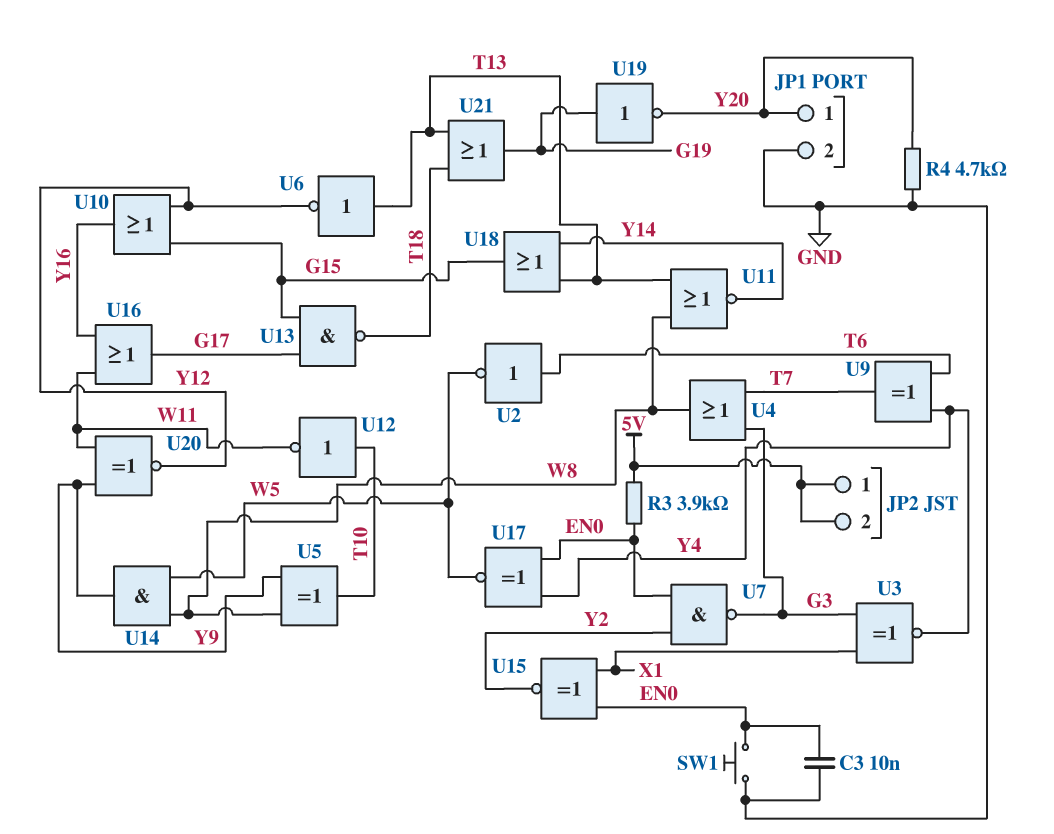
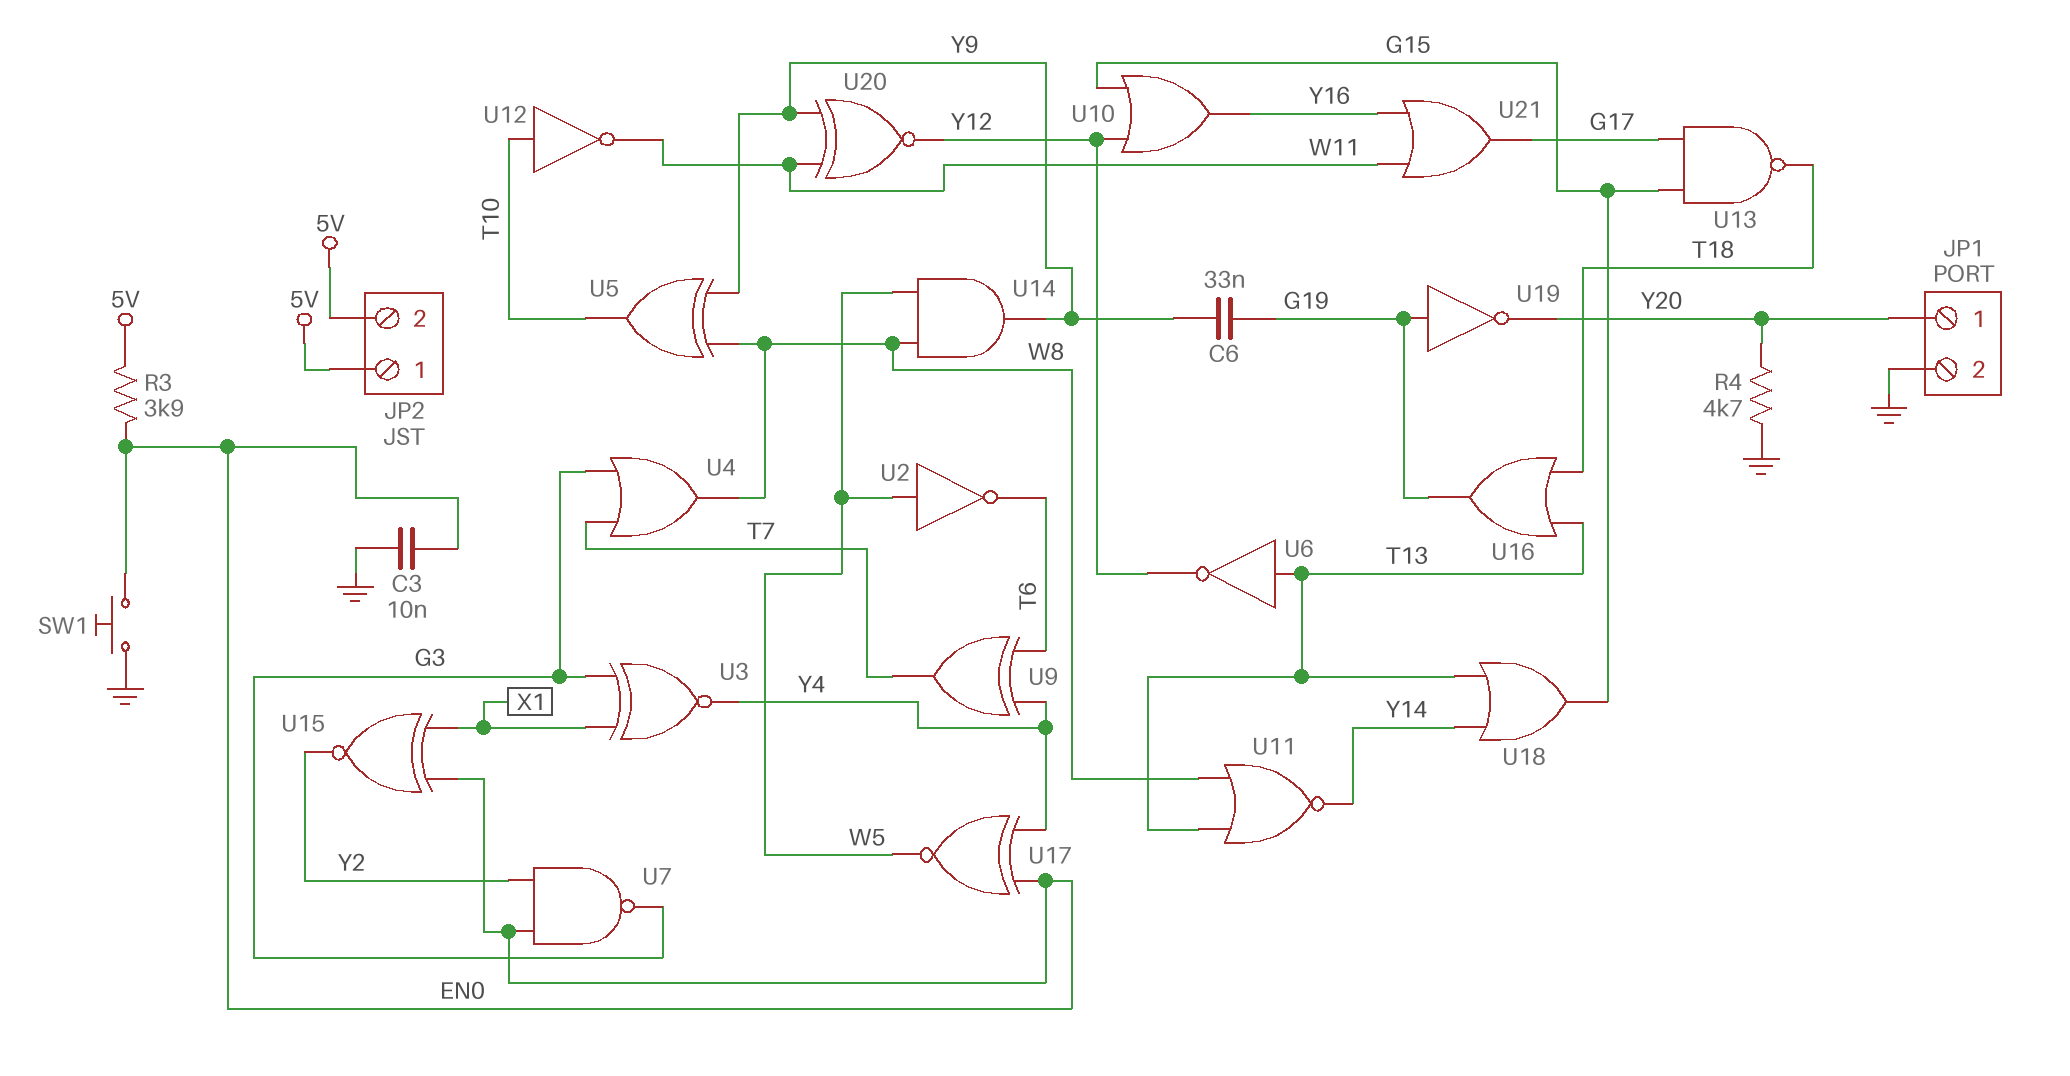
C6: none -> 33nF (G19, Y9)
U2: NOT (in T6, out W5) -> NOT (in W5, out T6)
U16: OR (in W11, in Y16, out G17) -> OR (in T13, in T18, out G19)
U21: OR (in T13, in T18, out G19) -> OR (in W11, in Y16, out G17)

